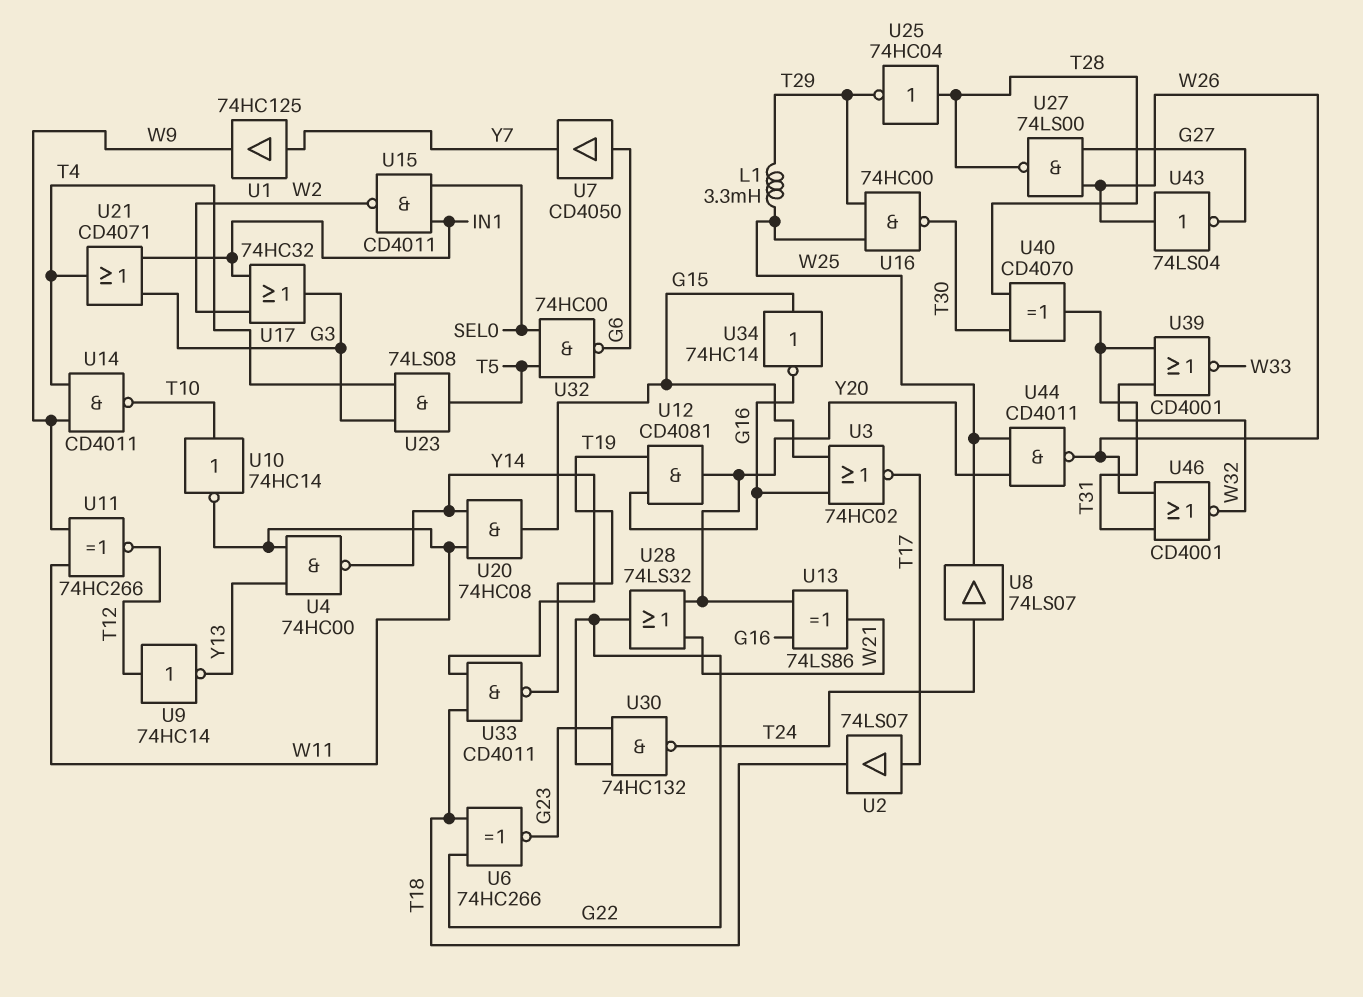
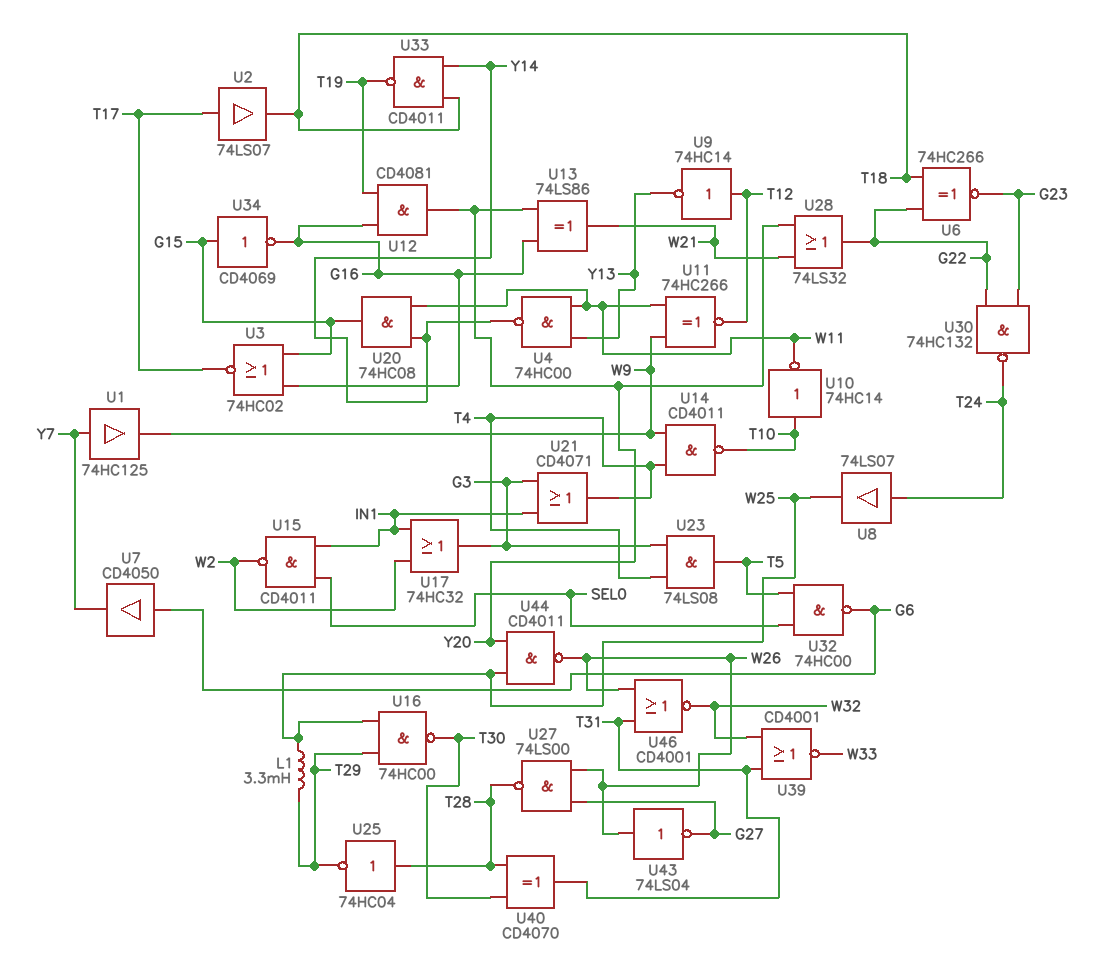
U34: NOT 74HC14 (in G15, out G16) -> NOT CD4069 (in G15, out G16)

